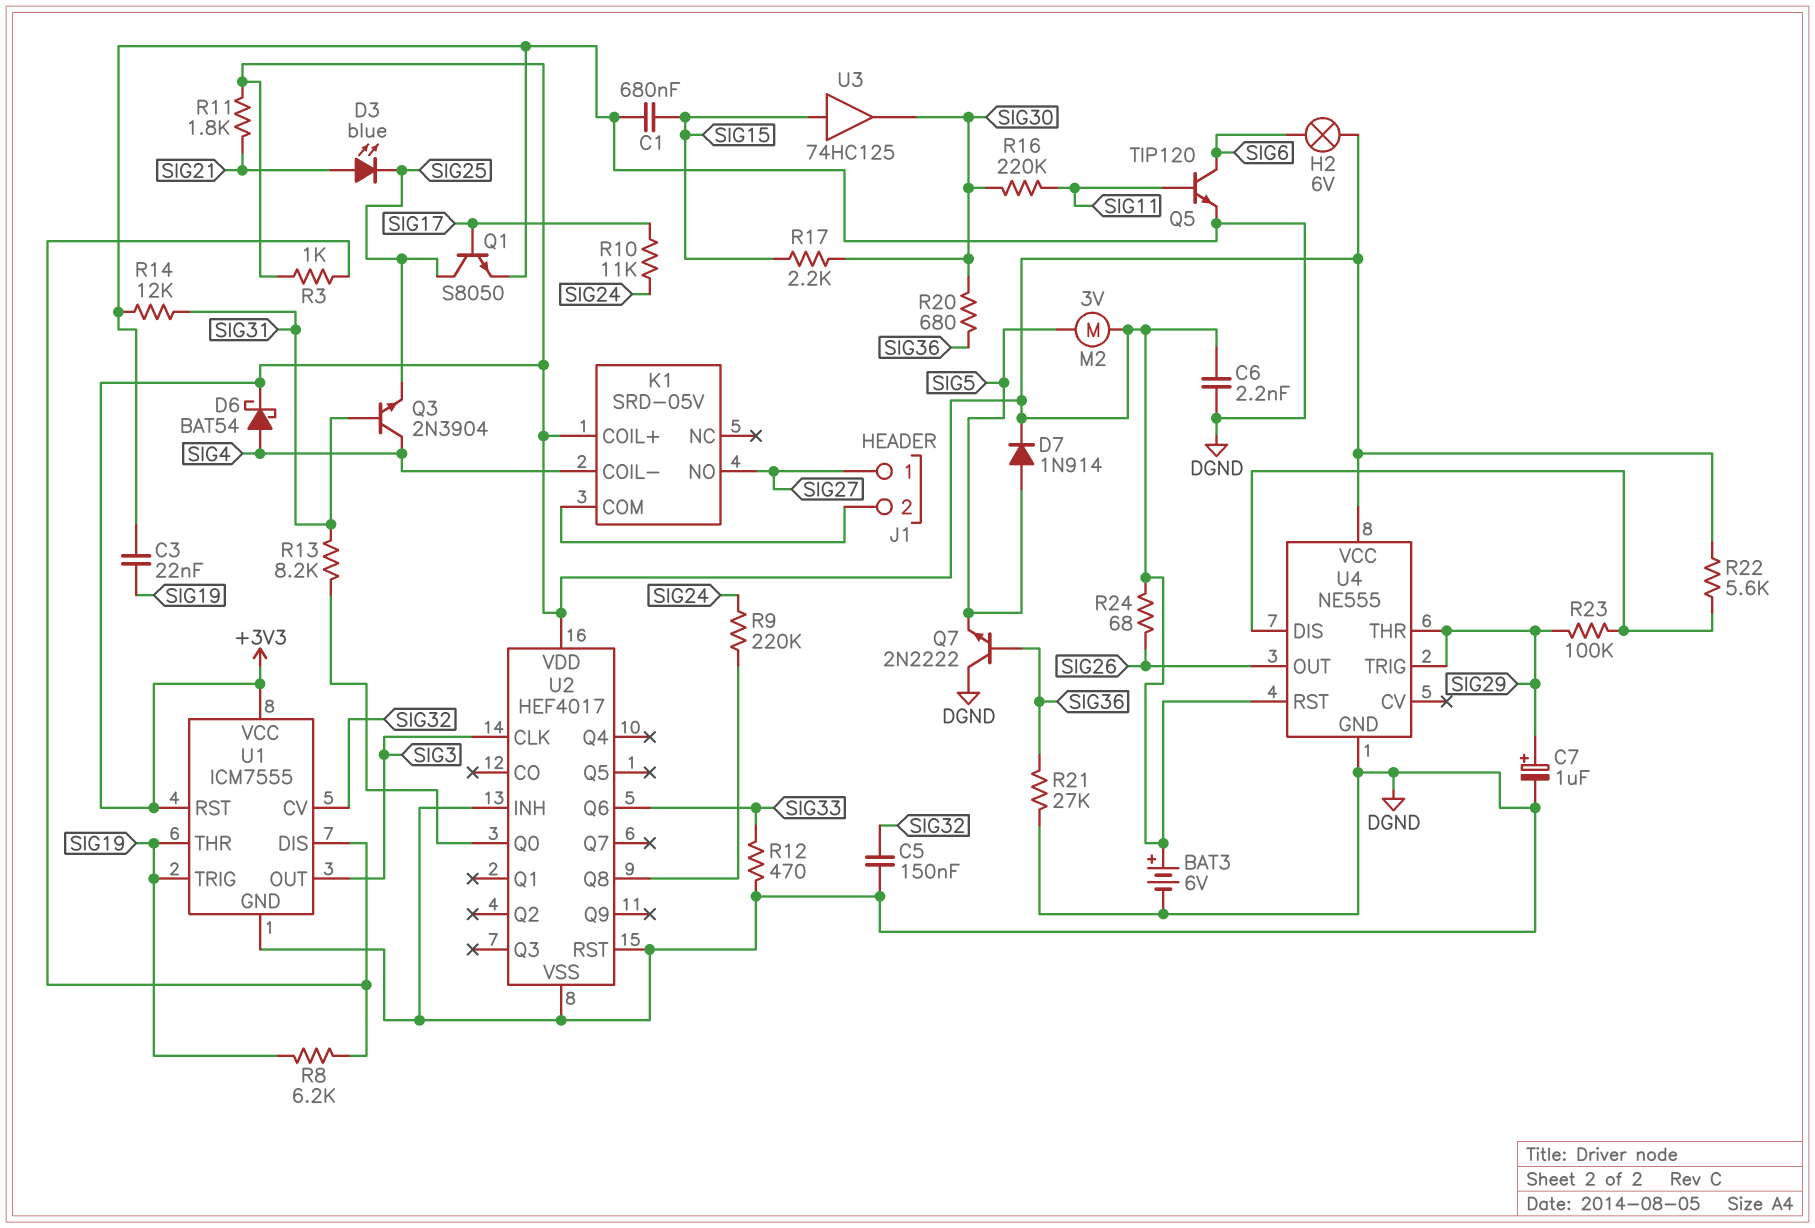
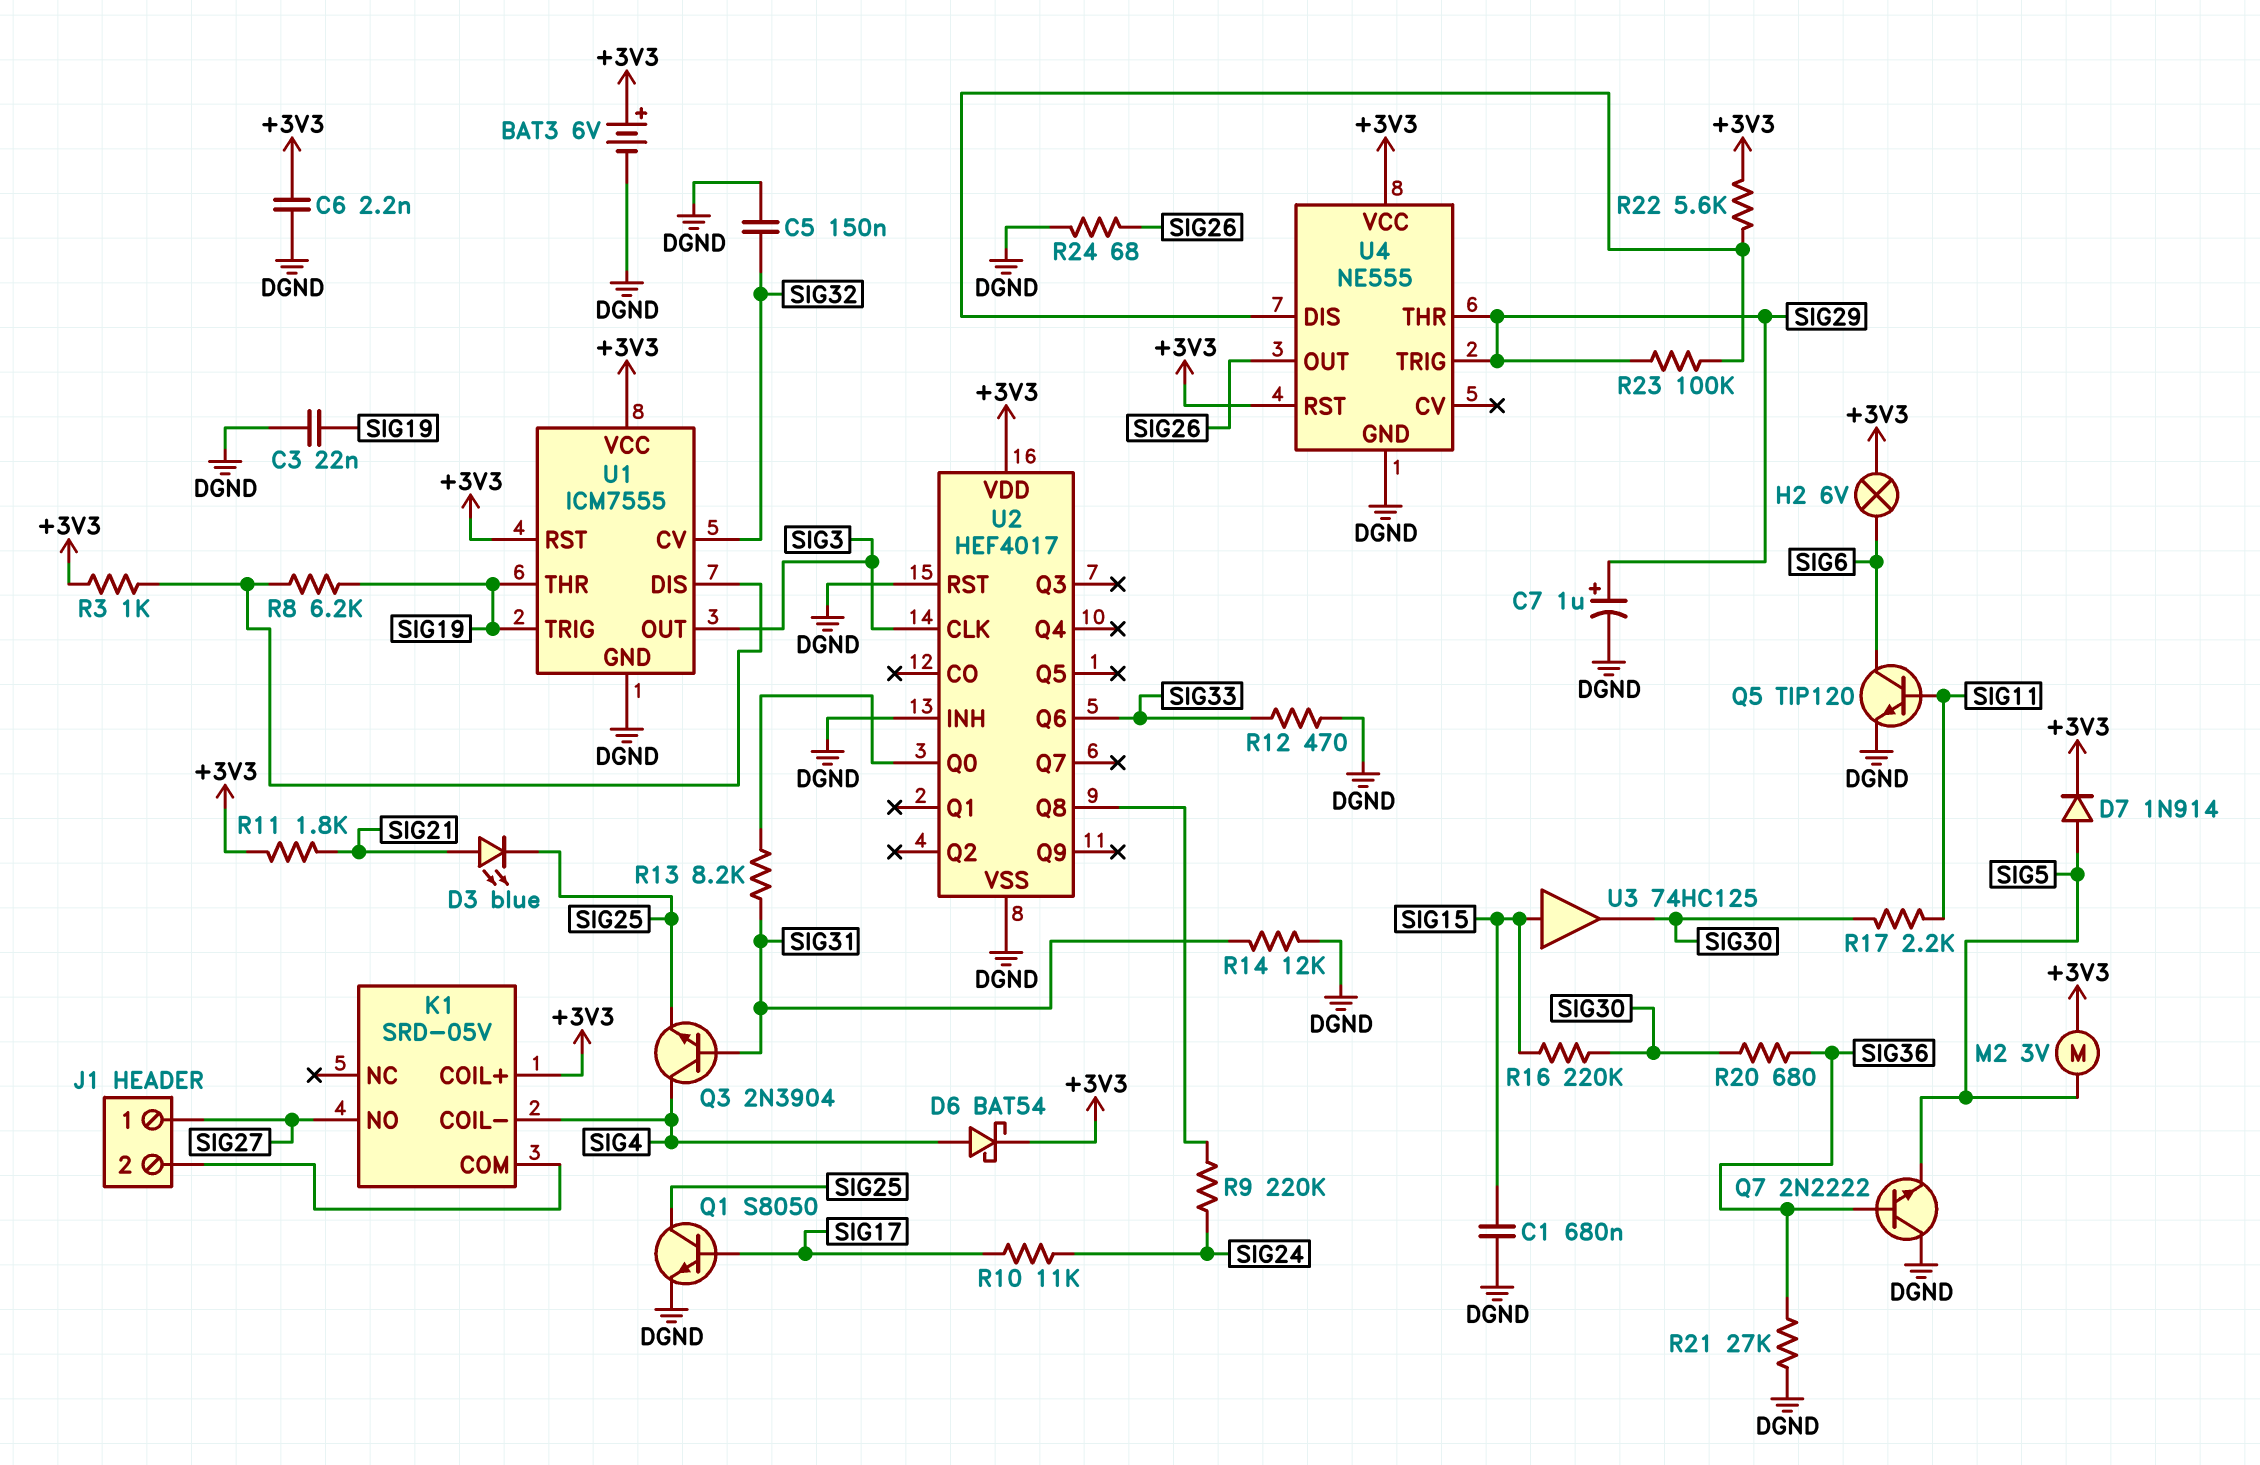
R16: 220k (SIG11, SIG30) -> 220k (SIG15, SIG30)
R17: 2.2k (SIG15, SIG30) -> 2.2k (SIG11, SIG30)
R24: 68 (+3V3, SIG26) -> 68 (DGND, SIG26)

